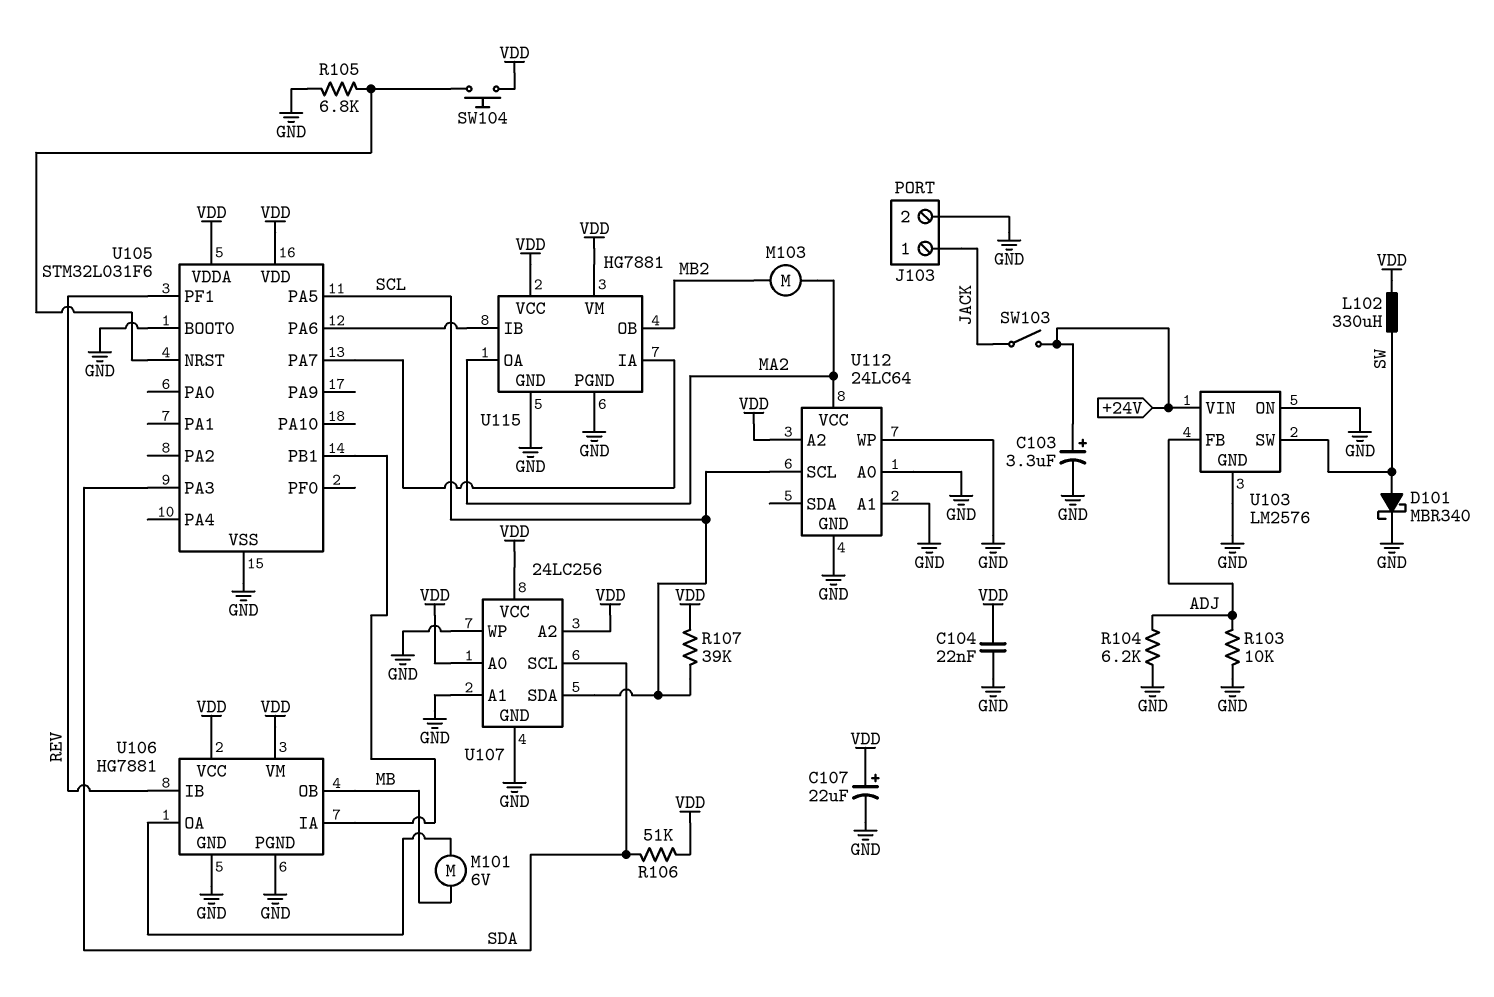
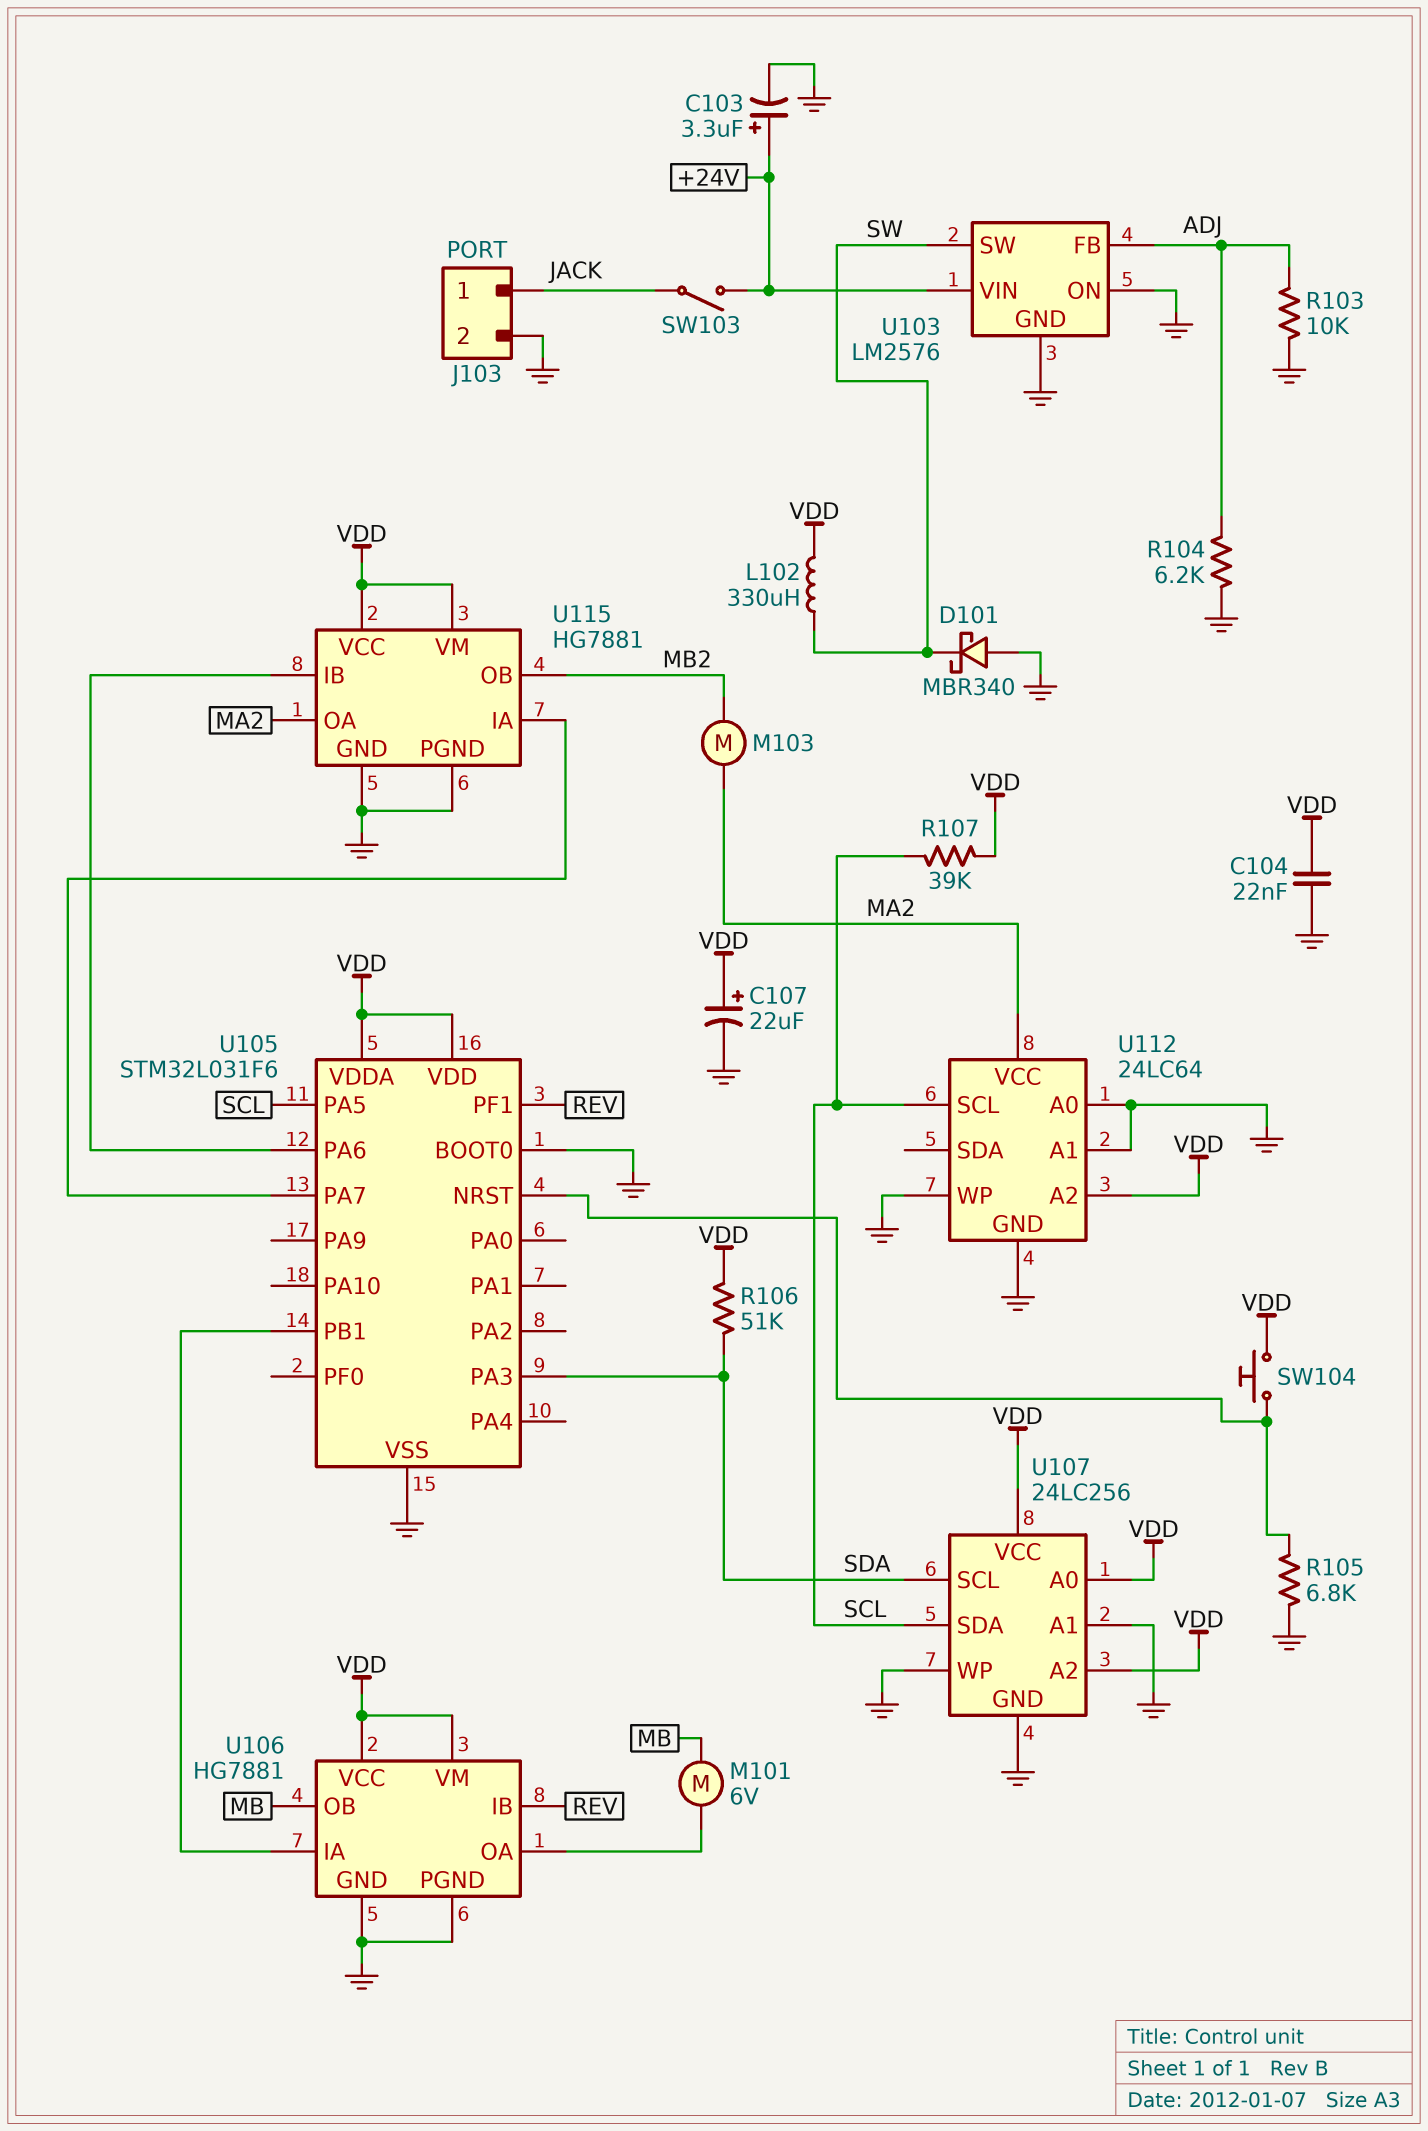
D101: schottky MBR340 (A SW, K GND) -> schottky MBR340 (A GND, K SW)

